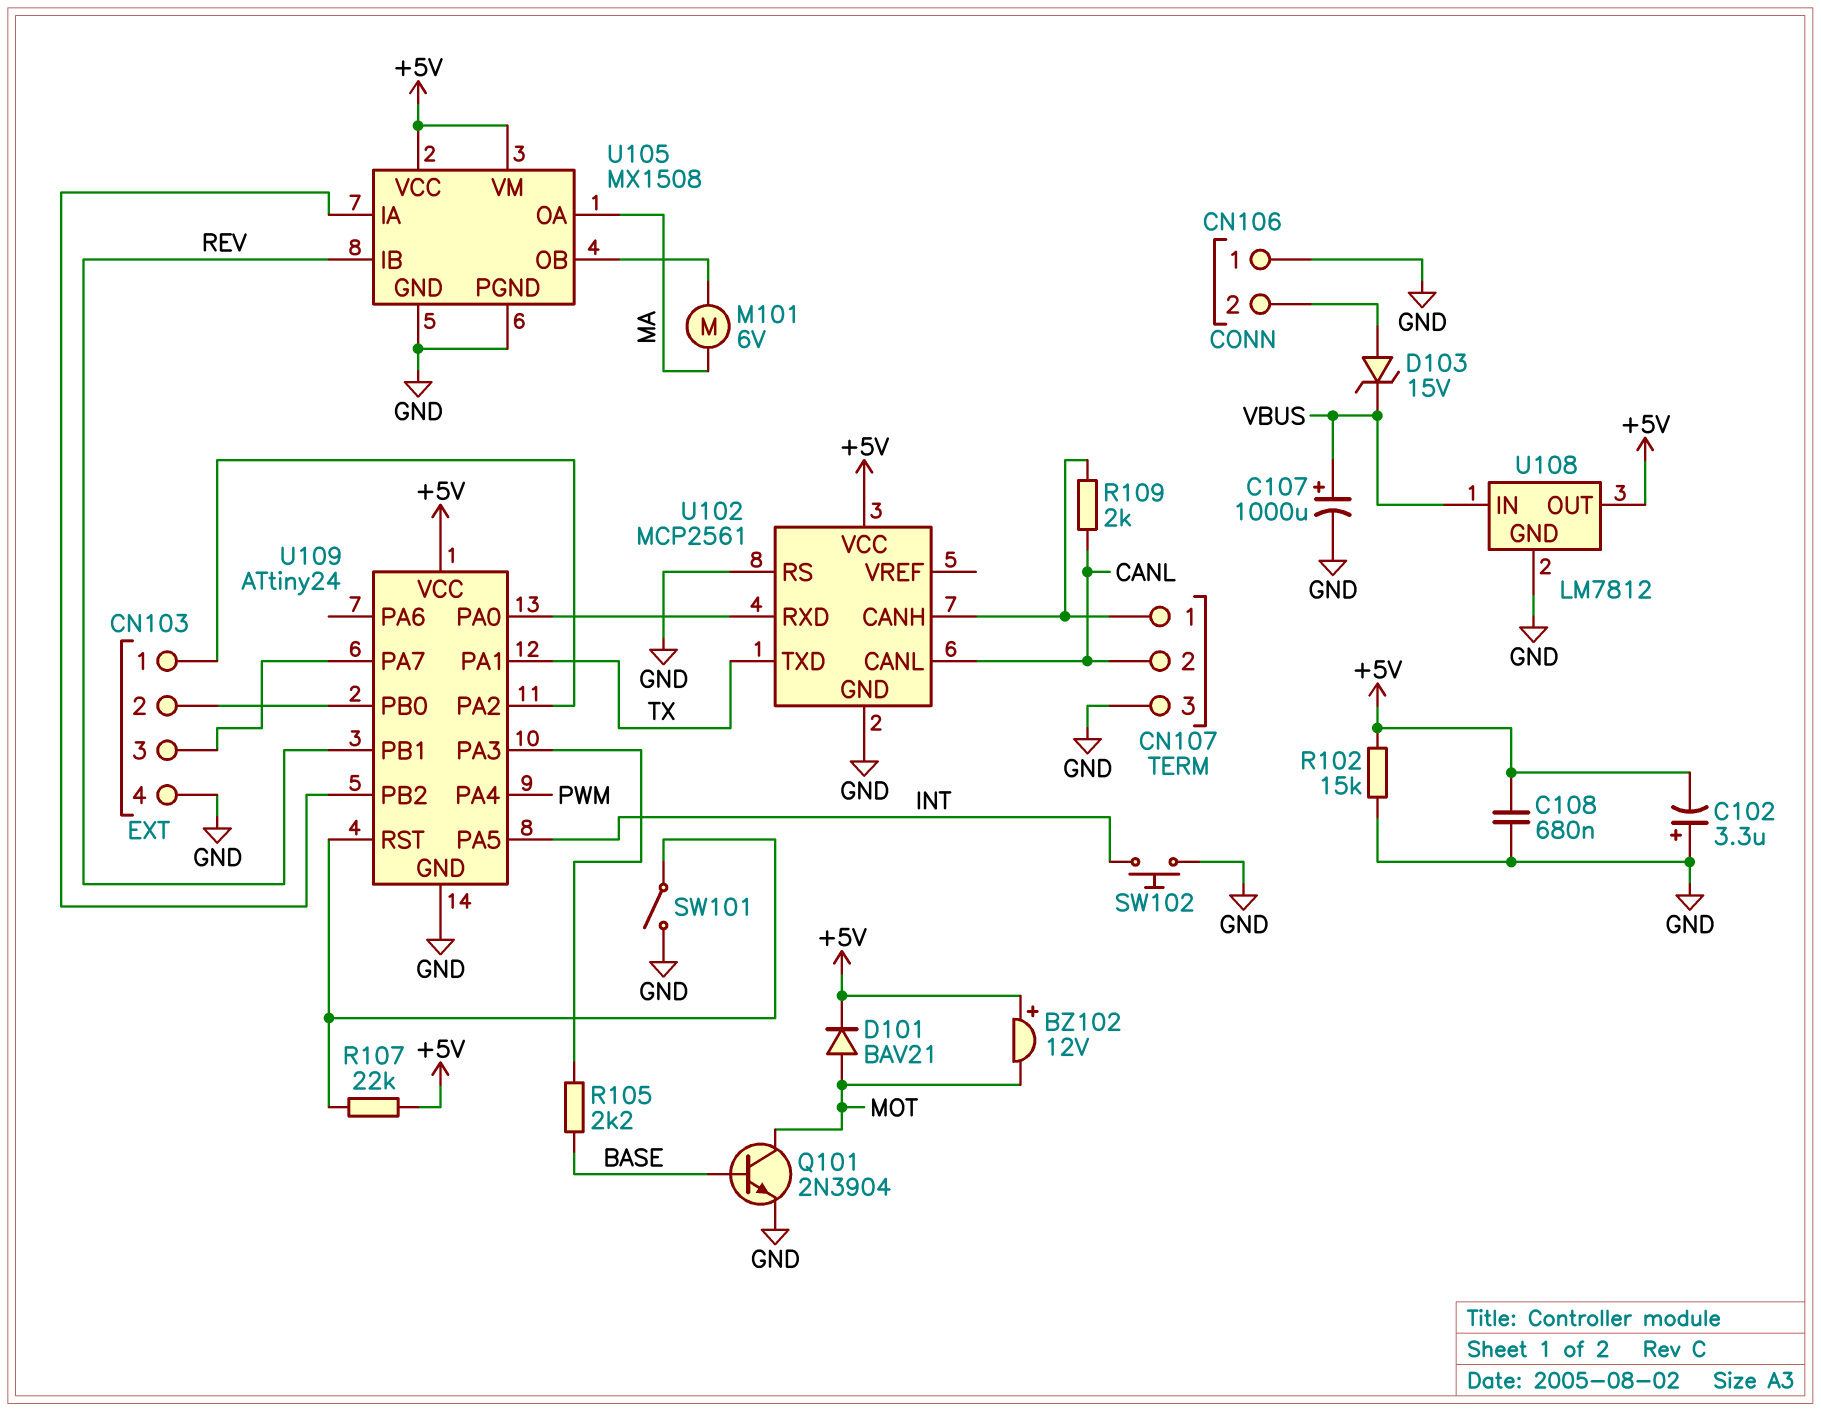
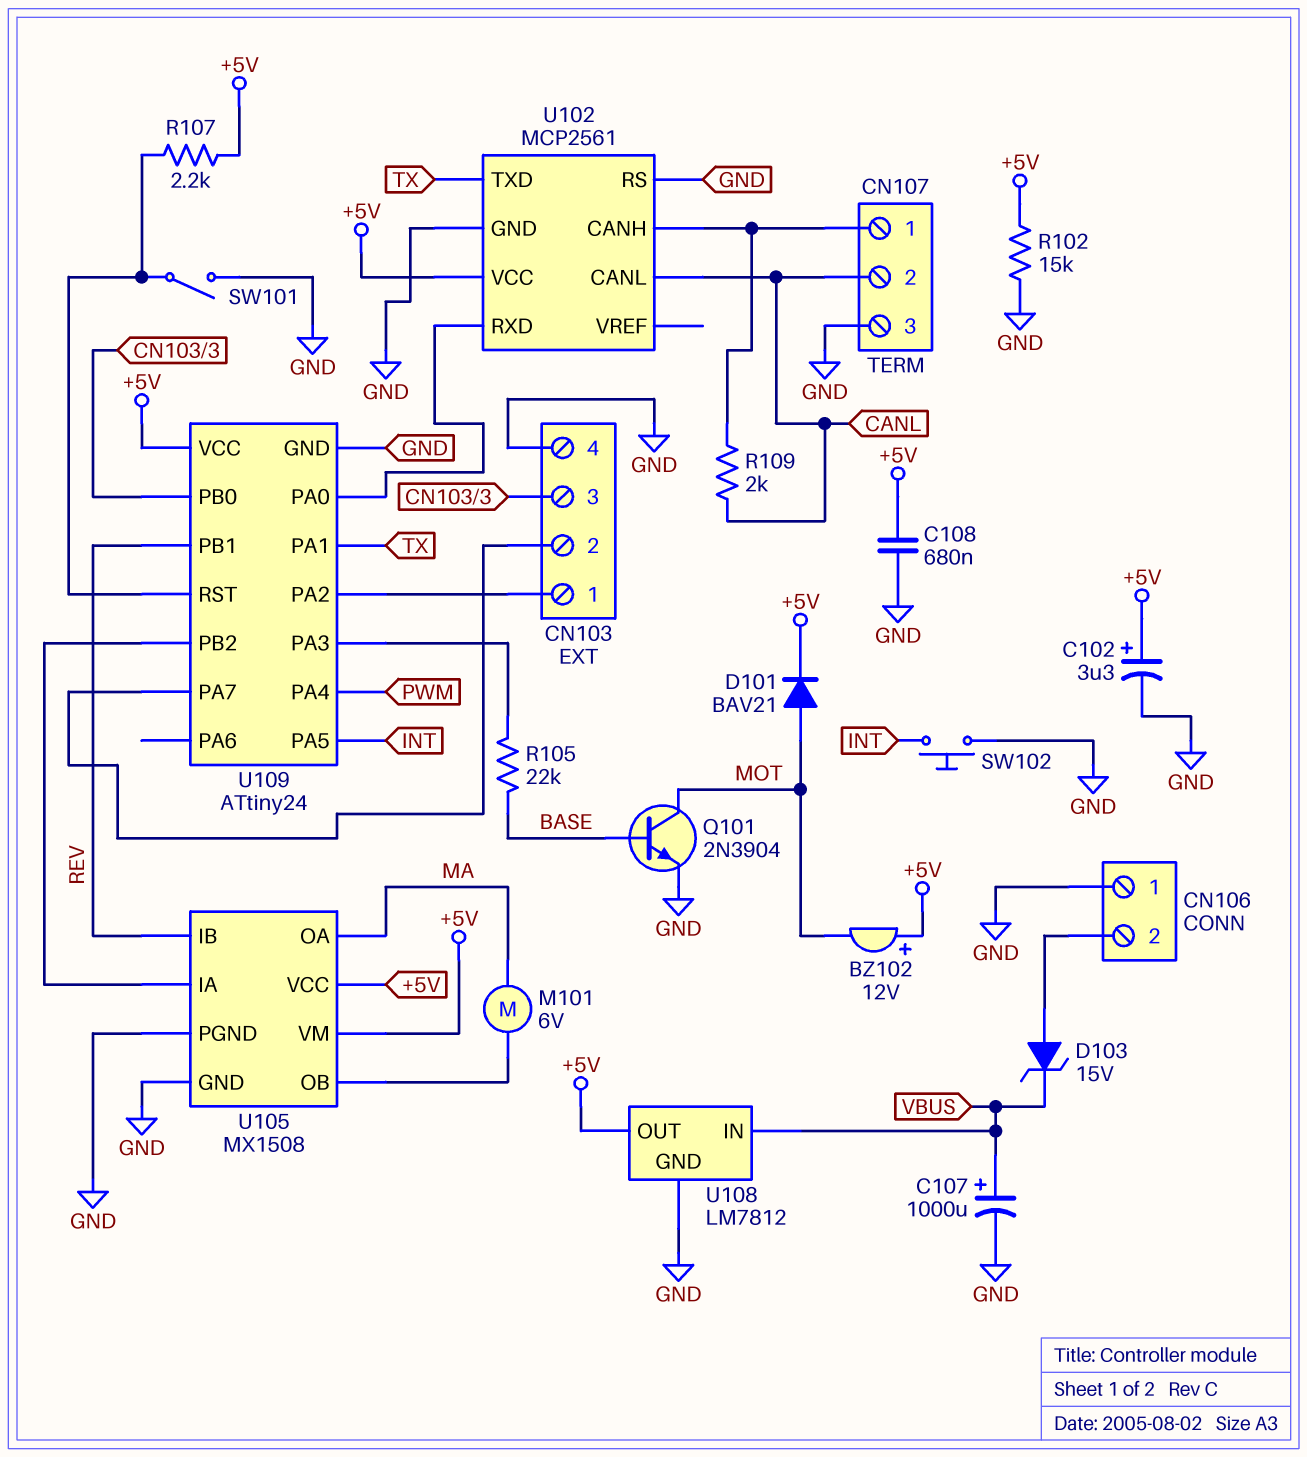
C102: 3.3uF (plus GND, minus +5V) -> 3.3uF (plus +5V, minus GND)
R105: 2.2k (BASE, U109/PA3) -> 22k (BASE, U109/PA3)
R107: 22k (+5V, U109/RST) -> 2.2k (+5V, U109/RST)
U109 pin PA7: CN103/3 -> CN103/2
U109 pin PB0: CN103/2 -> CN103/3

